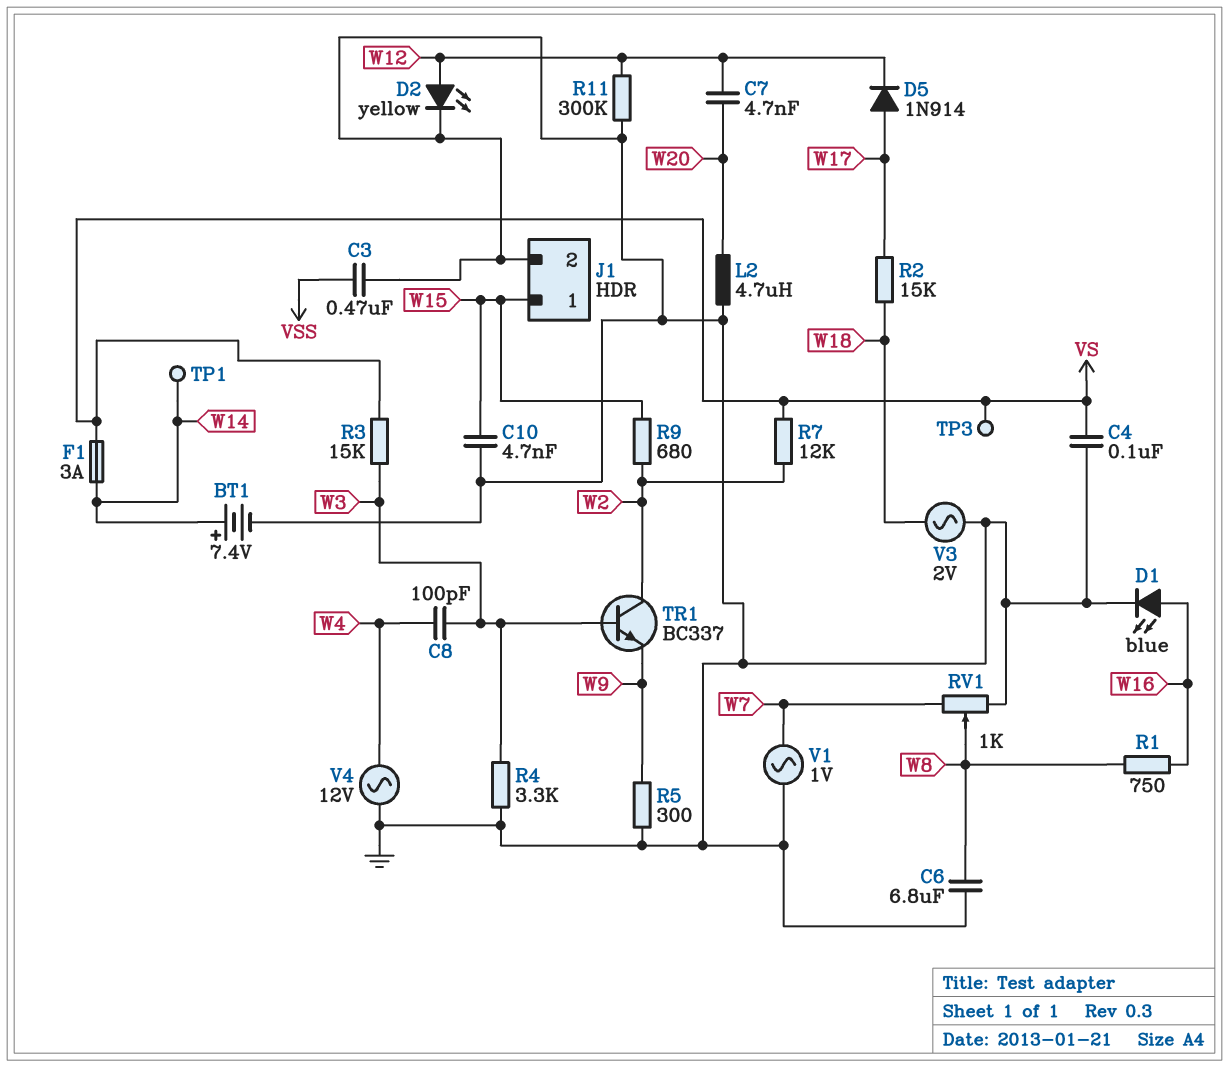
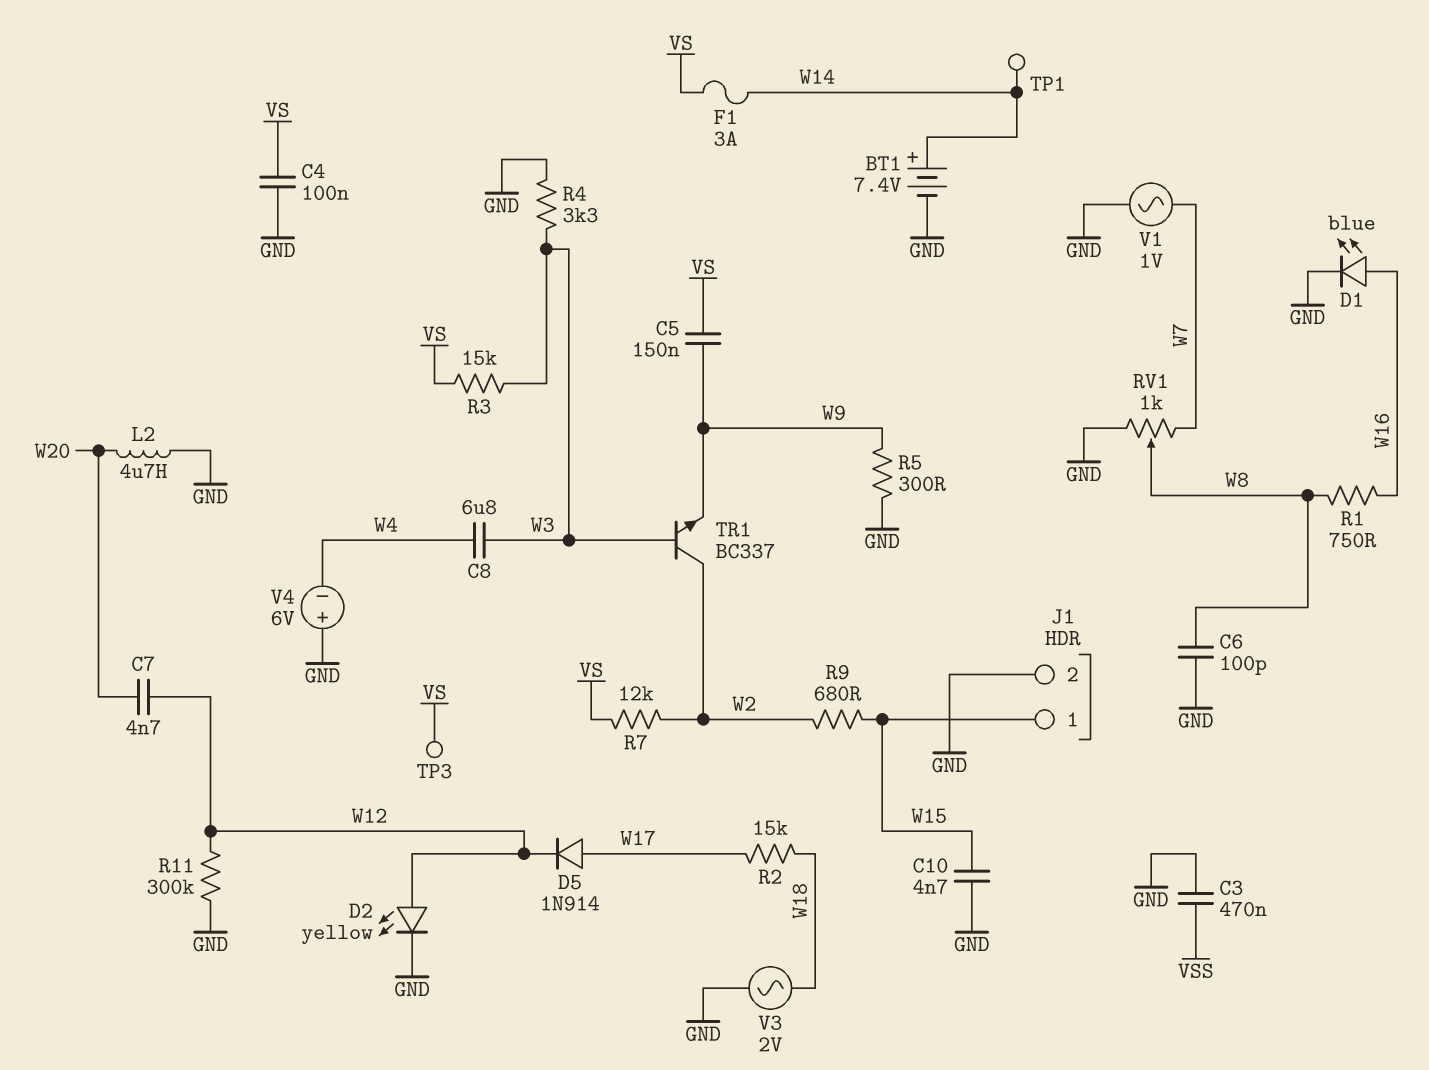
C5: none -> 150nF (VS, W9)
C6: 6.8uF (GND, W8) -> 100pF (GND, W8)
C8: 100pF (W3, W4) -> 6.8uF (W3, W4)
V4: AC 12V (GND, W4) -> 6V (plus GND, minus W4)

